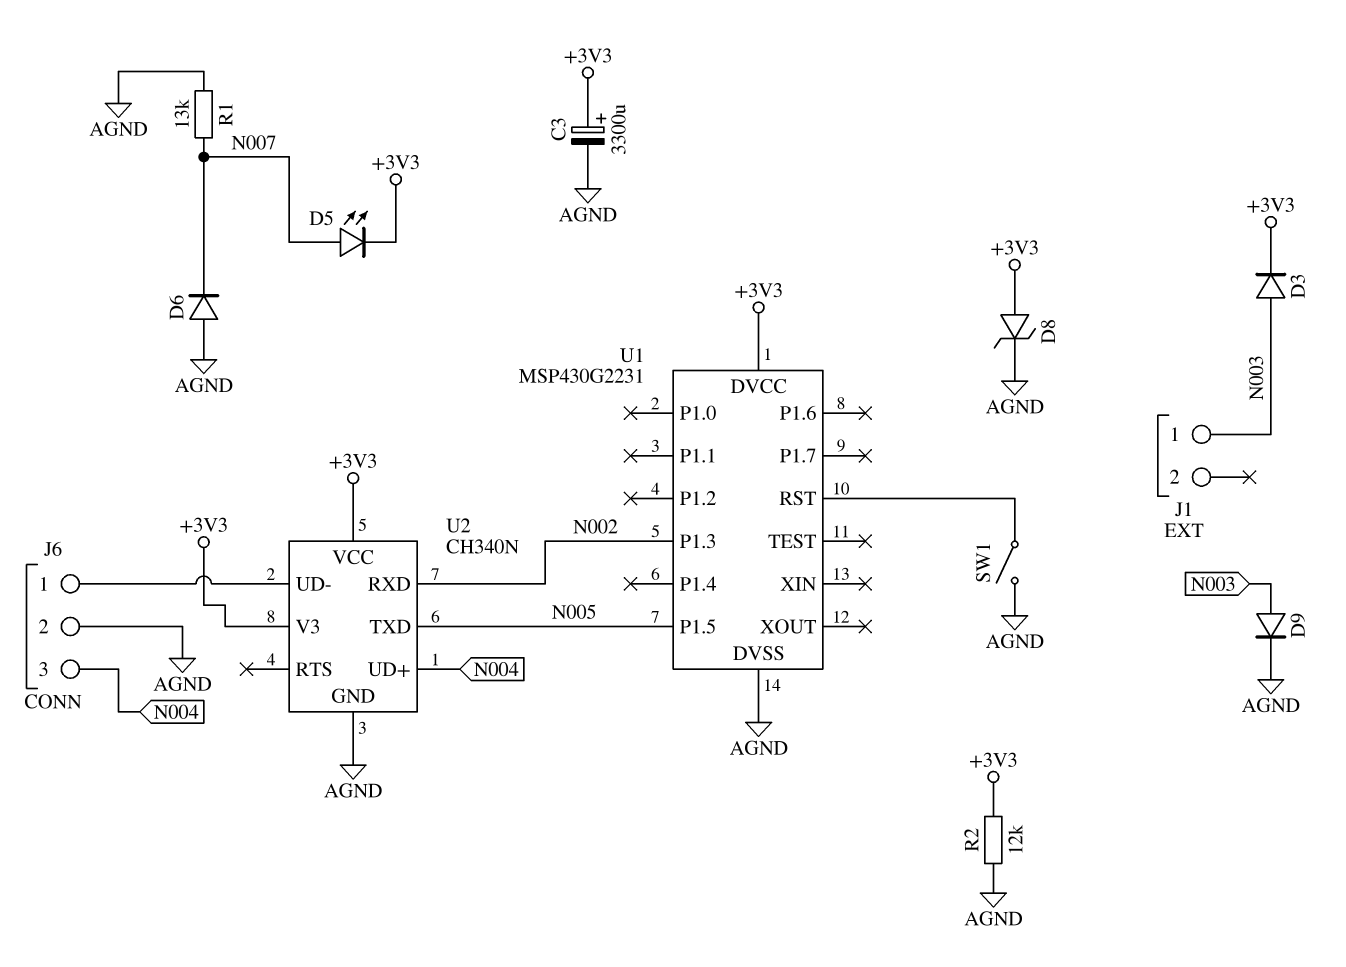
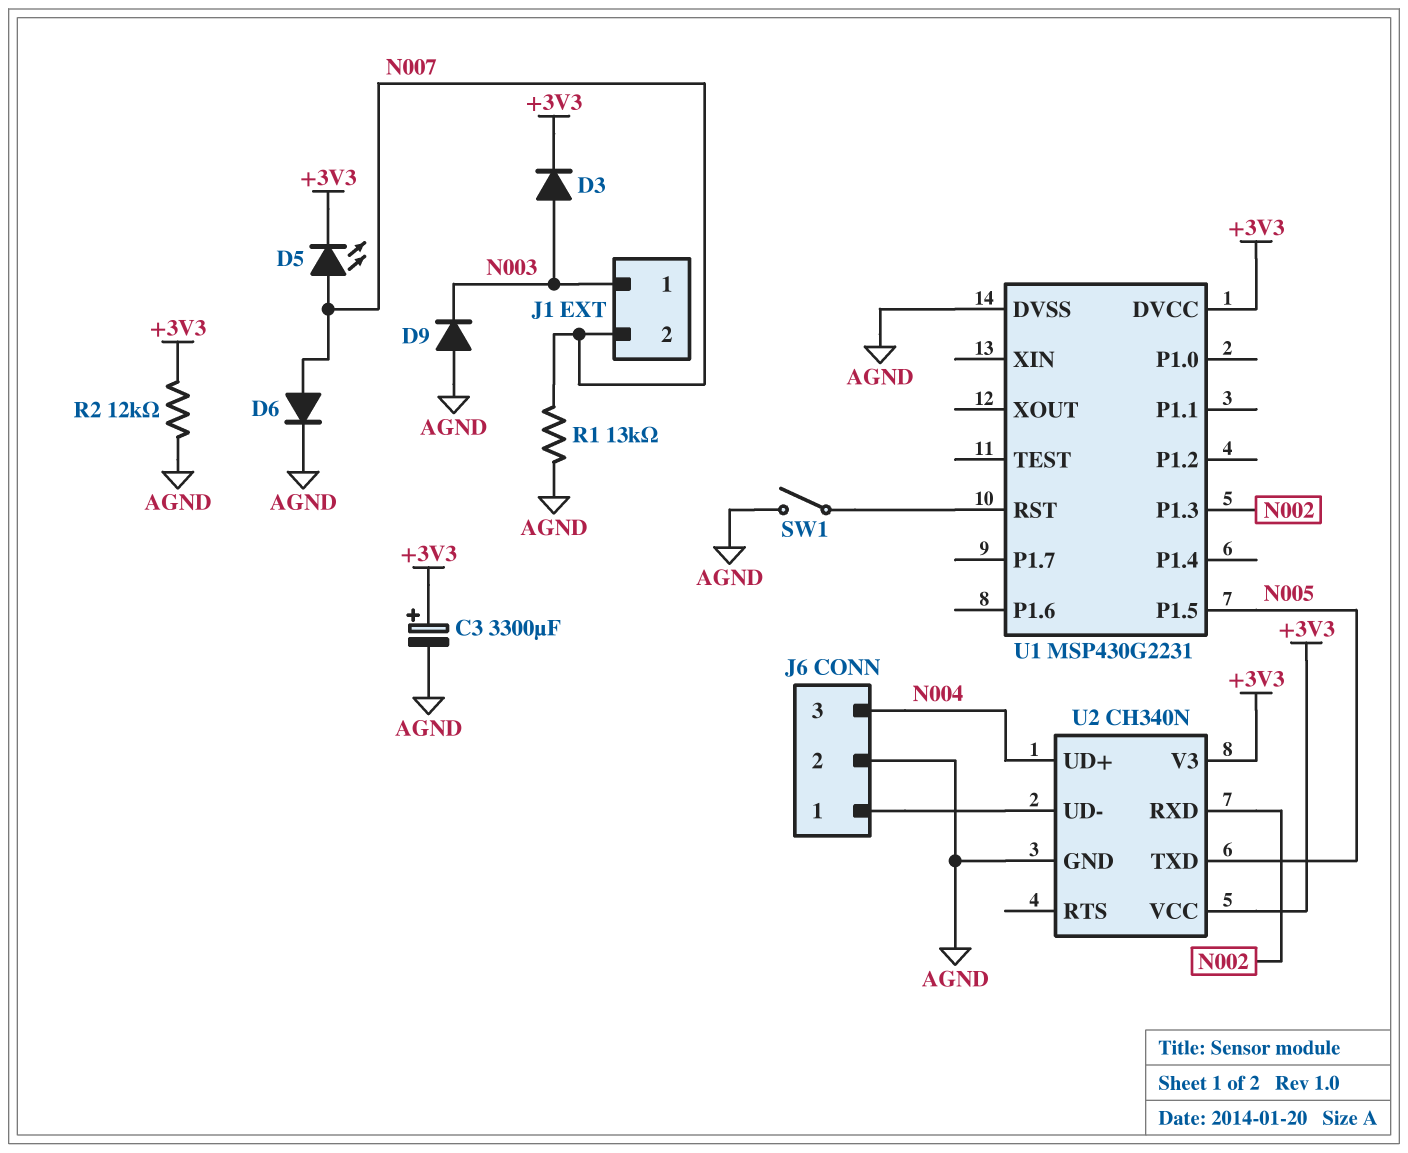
D6: diode (A AGND, K N007) -> diode (A N007, K AGND)
D8: zener (A +3V3, K AGND) -> none
D9: diode (A N003, K AGND) -> diode (A AGND, K N003)
J1 pin 2: none -> N007

